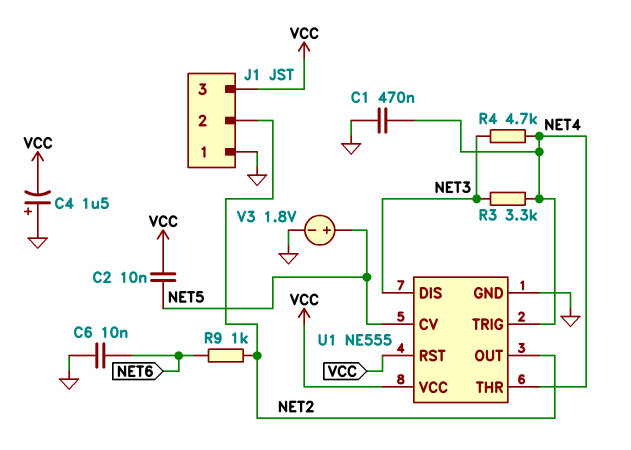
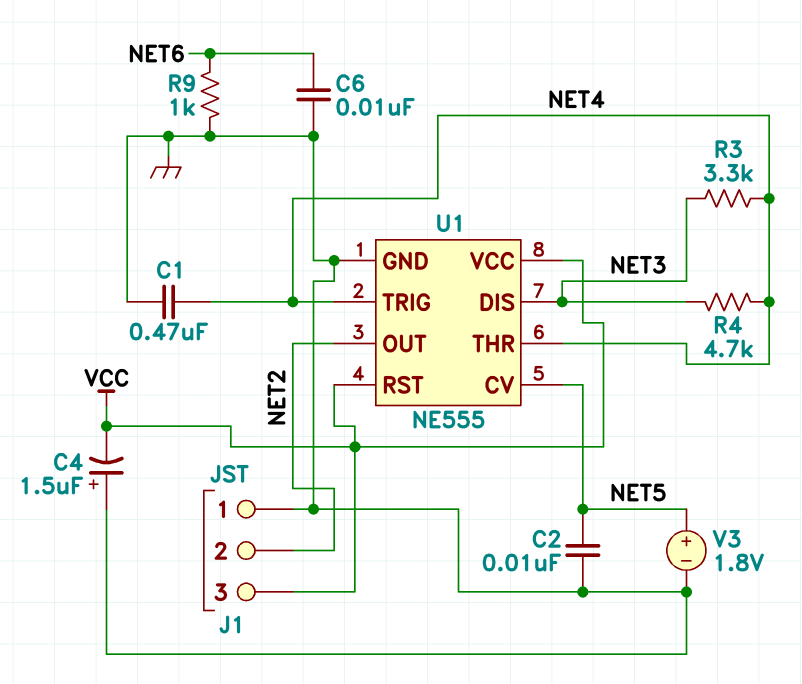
C2: 10nF (NET5, VCC) -> 10nF (GND, NET5)
R9: 1k (NET2, NET6) -> 1k (GND, NET6)

